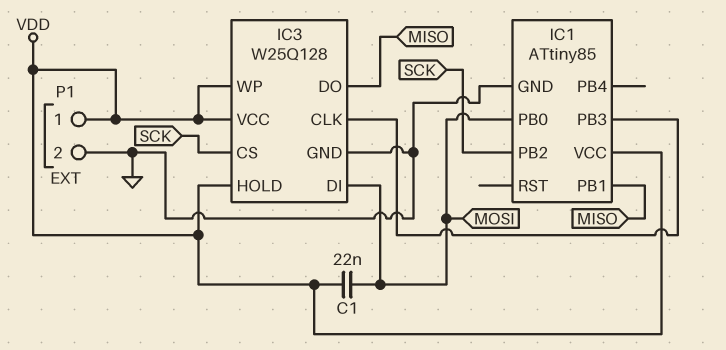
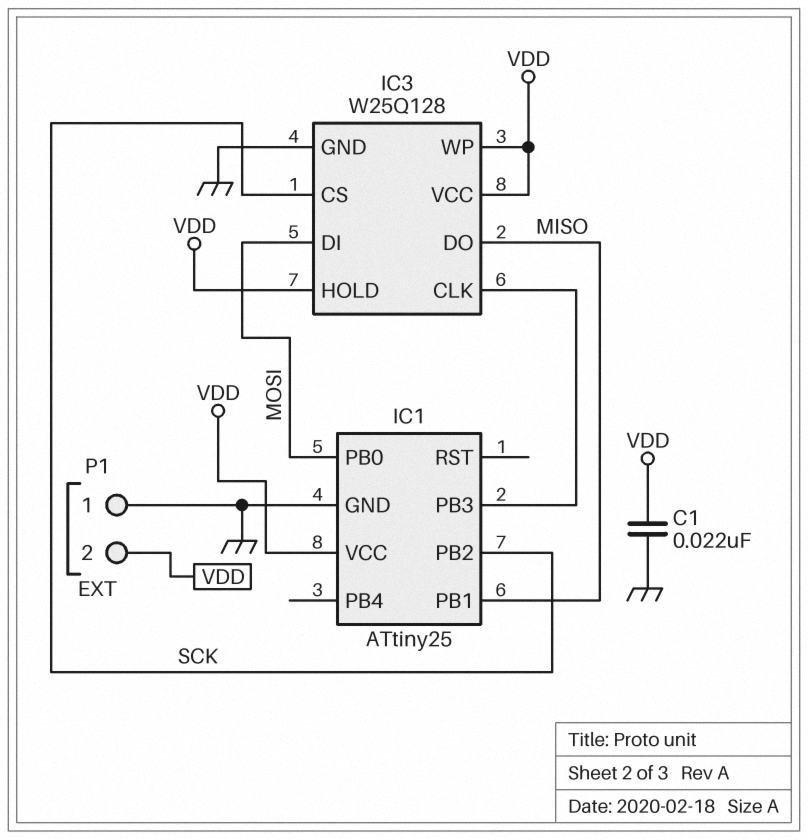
C1: 22nF (MOSI, VDD) -> 22nF (GND, VDD)
IC1: ATtiny85 -> ATtiny25
P1 pin 1: VDD -> GND
P1 pin 2: GND -> VDD

